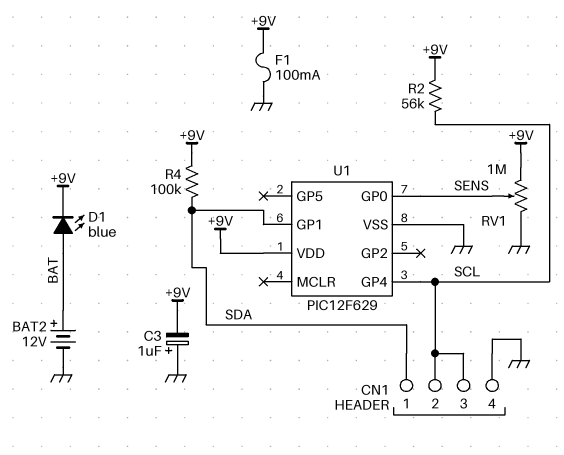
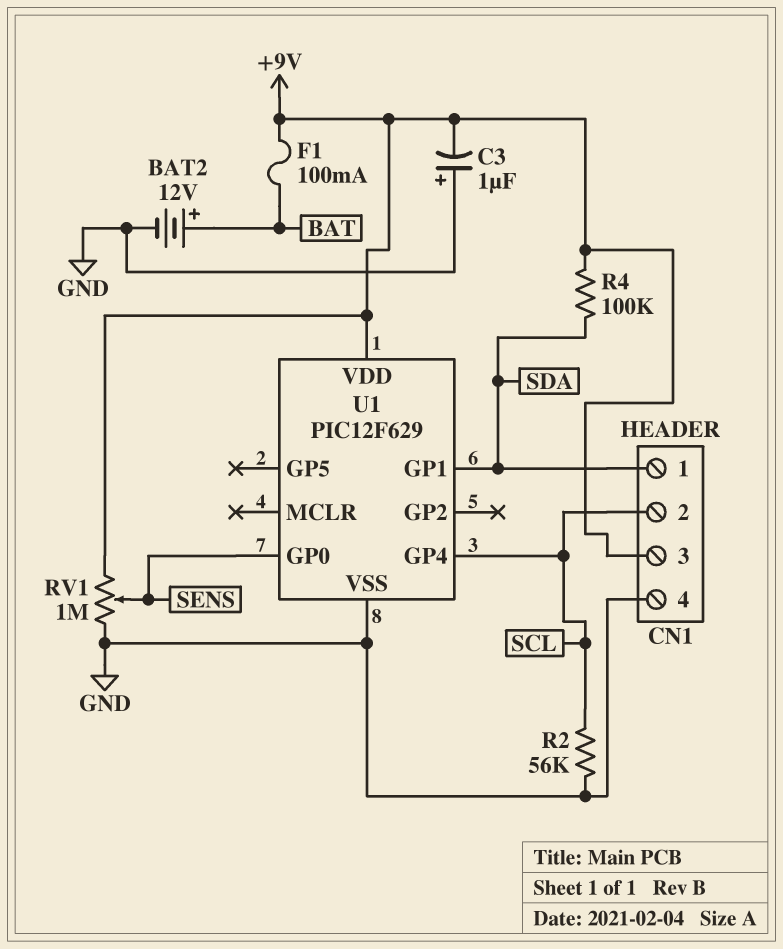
CN1 pin 3: SCL -> +9V
D1: LED blue (A BAT, K +9V) -> none
F1: 100mA (+9V, GND) -> 100mA (+9V, BAT)
R2: 56k (+9V, SCL) -> 56k (GND, SCL)

